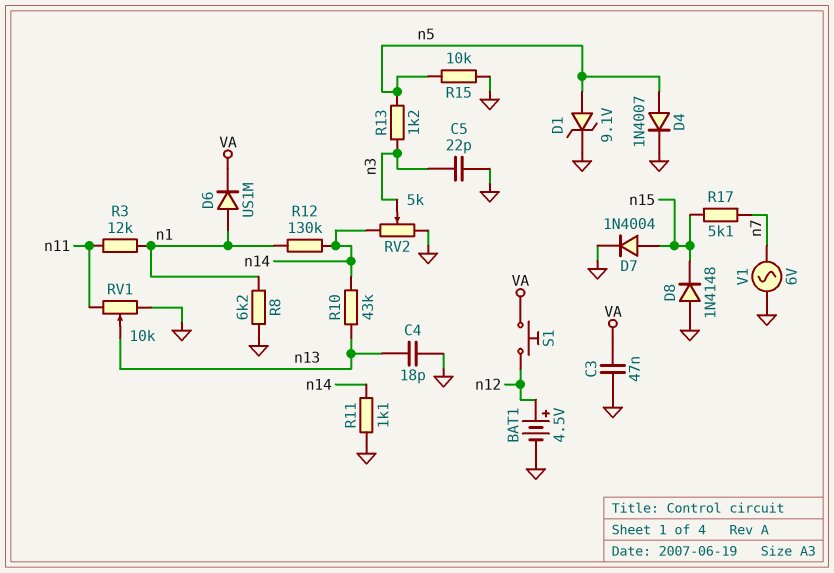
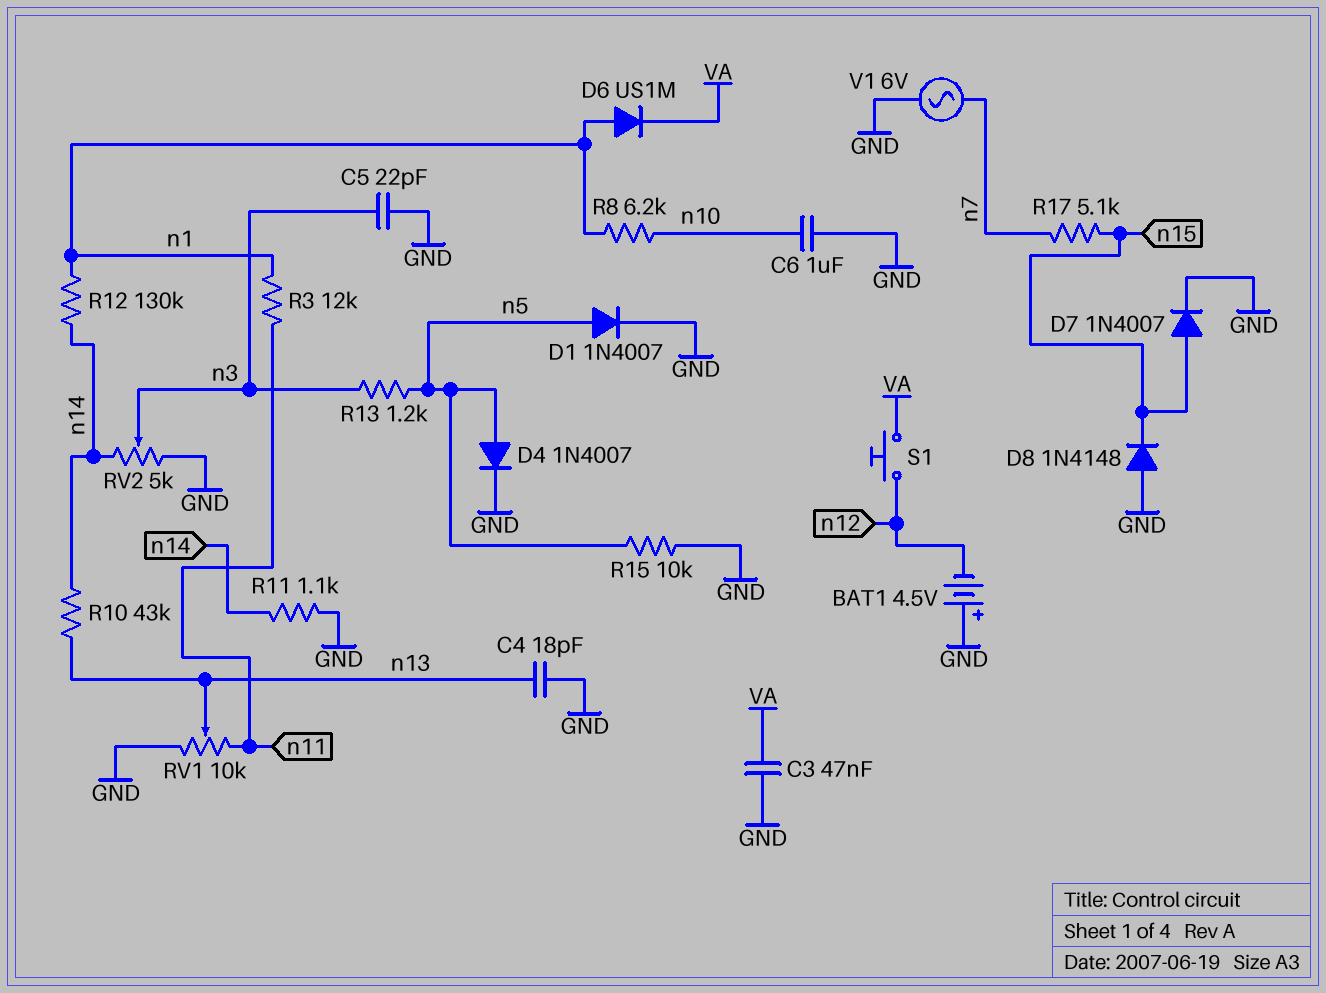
BAT1: 4.5V (plus n12, minus GND) -> 4.5V (plus GND, minus n12)
C6: none -> 1uF (GND, n10)
D1: zener 9.1V (A n5, K GND) -> diode 1N4007 (A n5, K GND)
D7: diode 1N4004 (A n15, K GND) -> diode 1N4007 (A n15, K GND)
R8: 6.2k (GND, n1) -> 6.2k (n1, n10)

